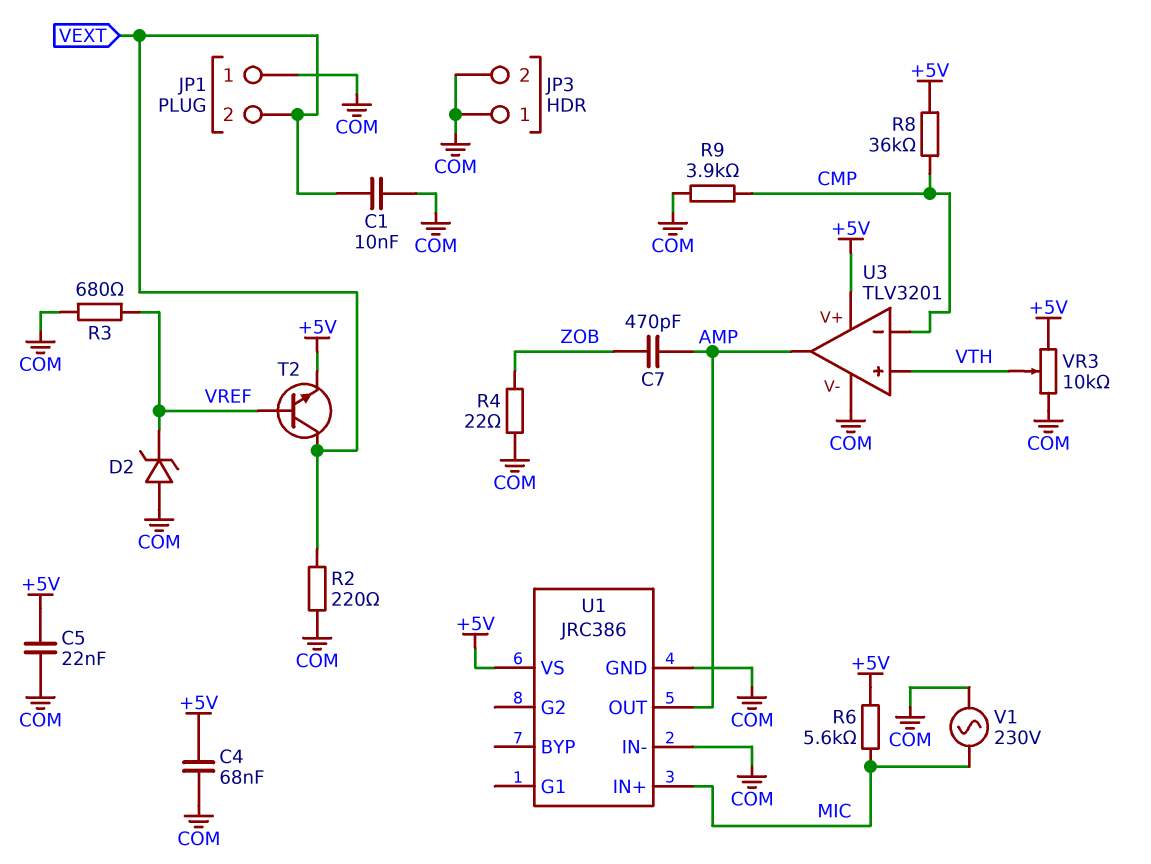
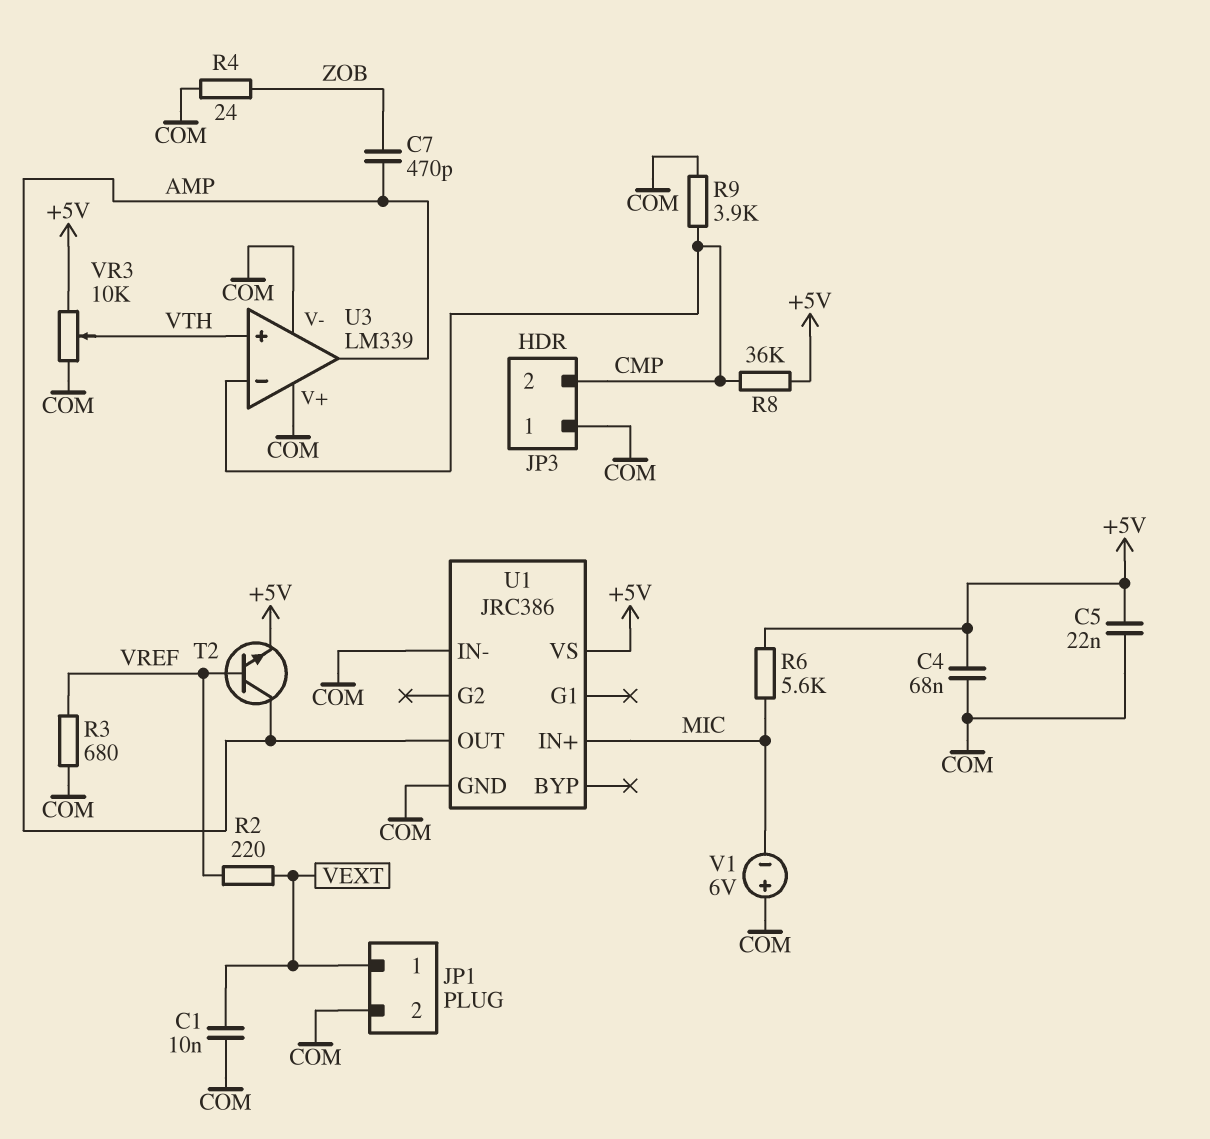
D2: zener (A COM, K VREF) -> none
JP1 pin 1: COM -> VEXT
JP1 pin 2: VEXT -> COM
JP3 pin 2: COM -> CMP
R2: 220 (COM, VEXT) -> 220 (VEXT, VREF)
R4: 22 (COM, ZOB) -> 24 (COM, ZOB)
T2: NPN (B VREF, C VEXT, E +5V) -> NPN (B VREF, C AMP, E +5V)
U3: TLV3201 -> LM339
U3 pin V+: +5V -> COM
V1: AC 230V (COM, MIC) -> 6V (plus COM, minus MIC)

